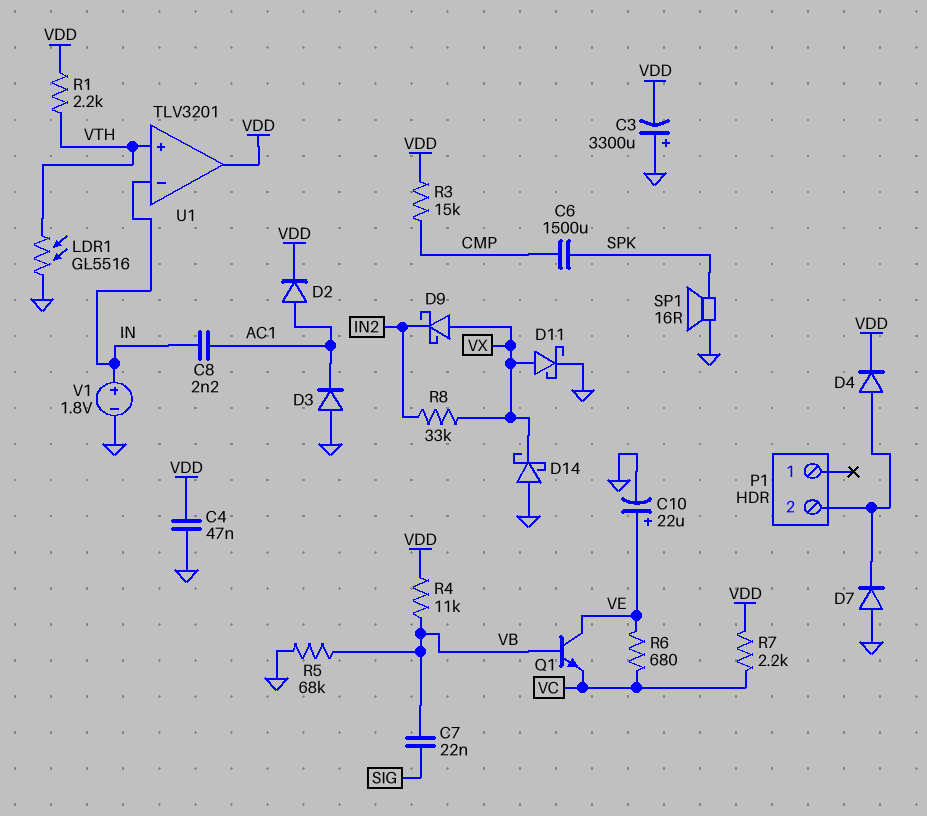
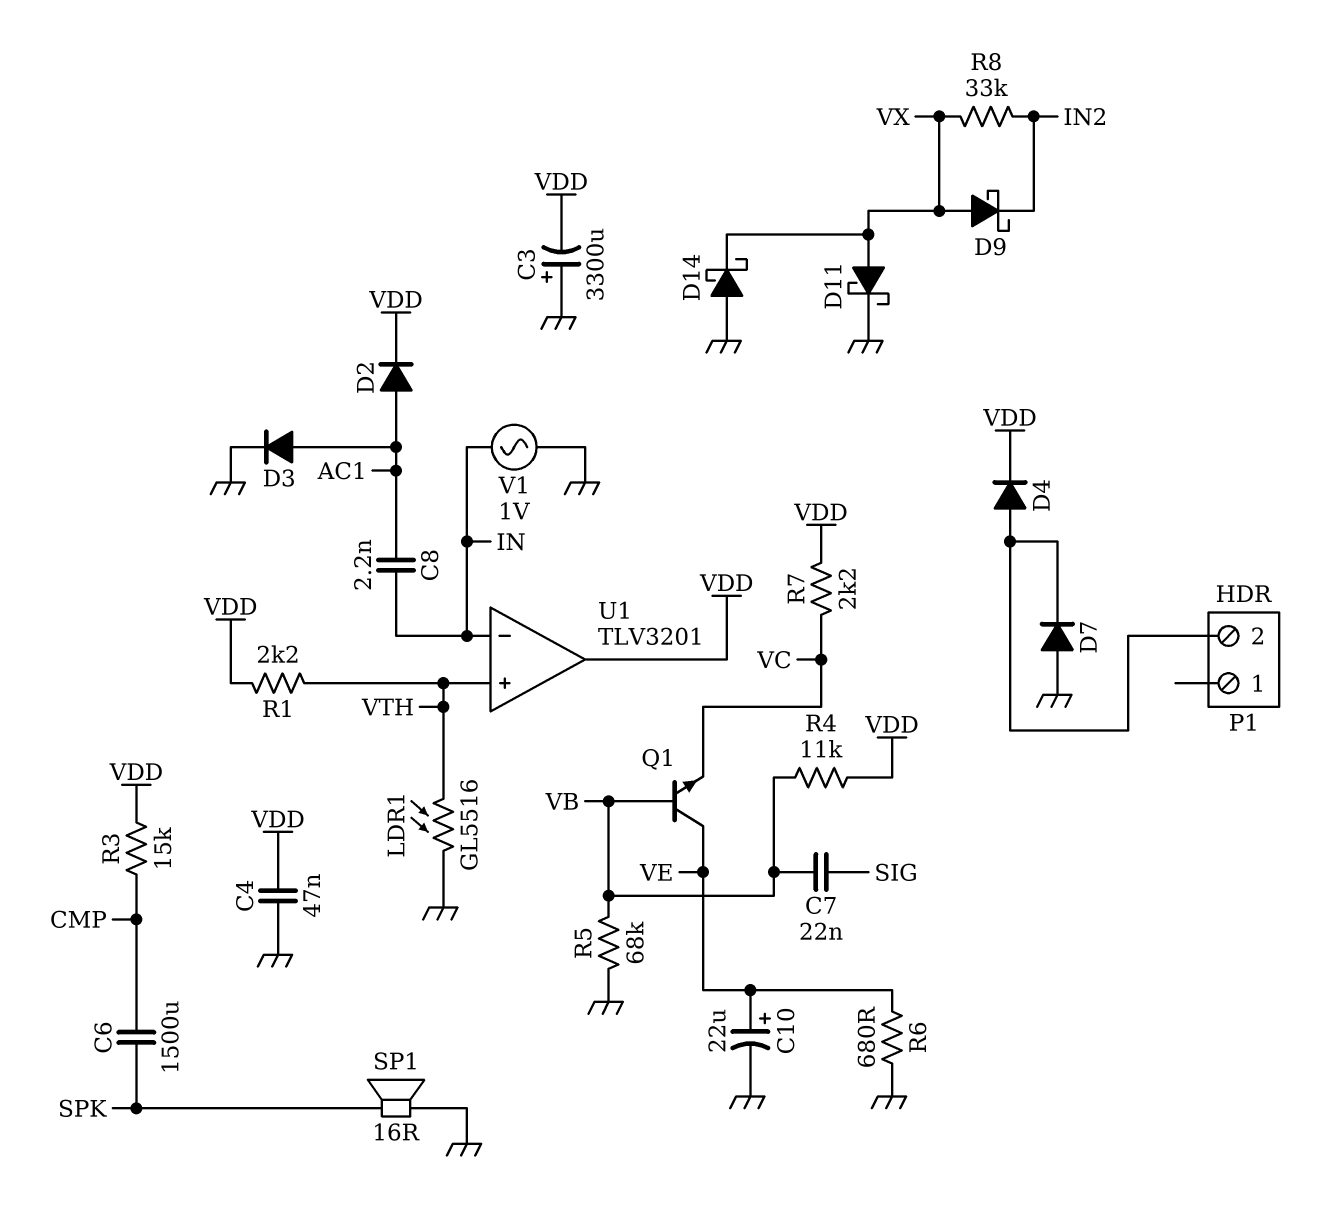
D3: diode (A GND, K AC1) -> diode (A AC1, K GND)
R6: 680 (VC, VE) -> 680 (GND, VE)
V1: 1.8V (plus IN, minus GND) -> AC 1V (GND, IN)

